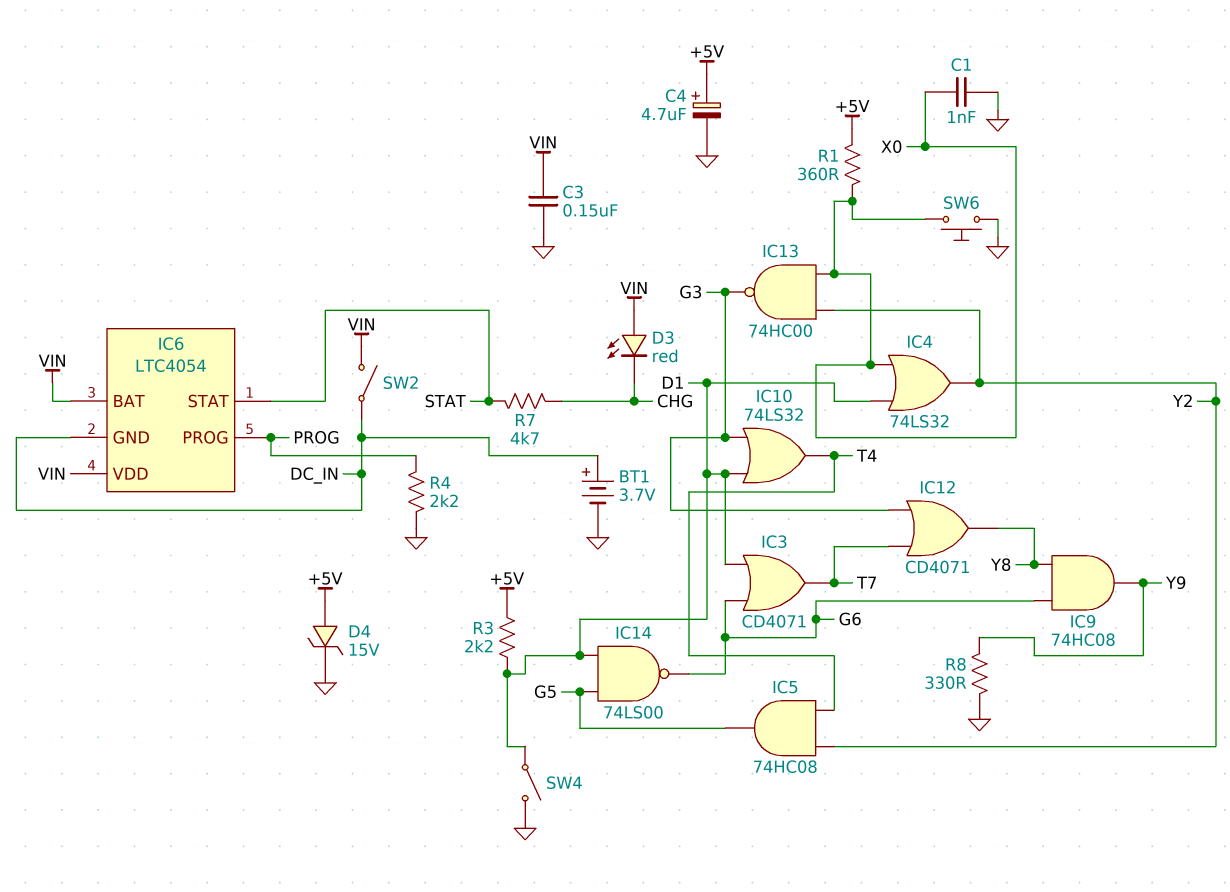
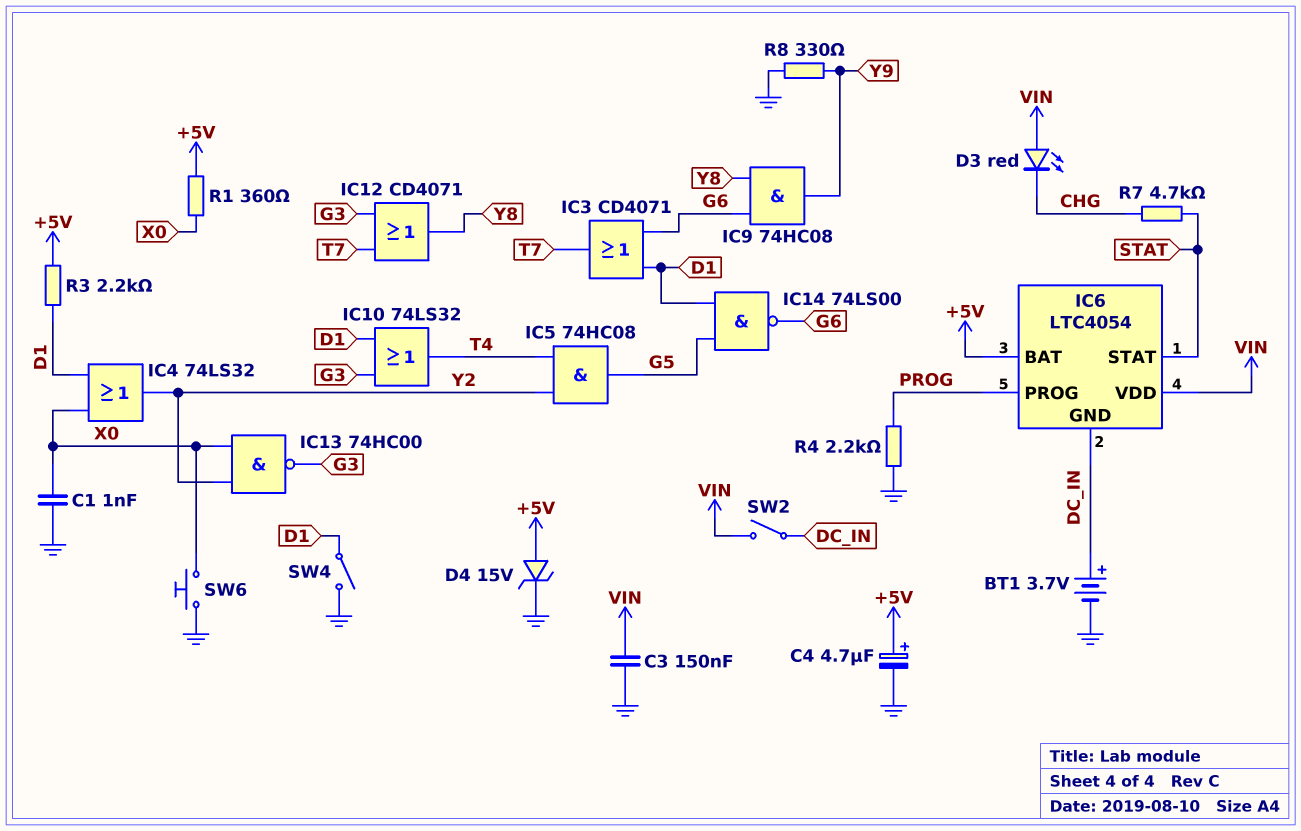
IC6 pin BAT: VIN -> +5V

